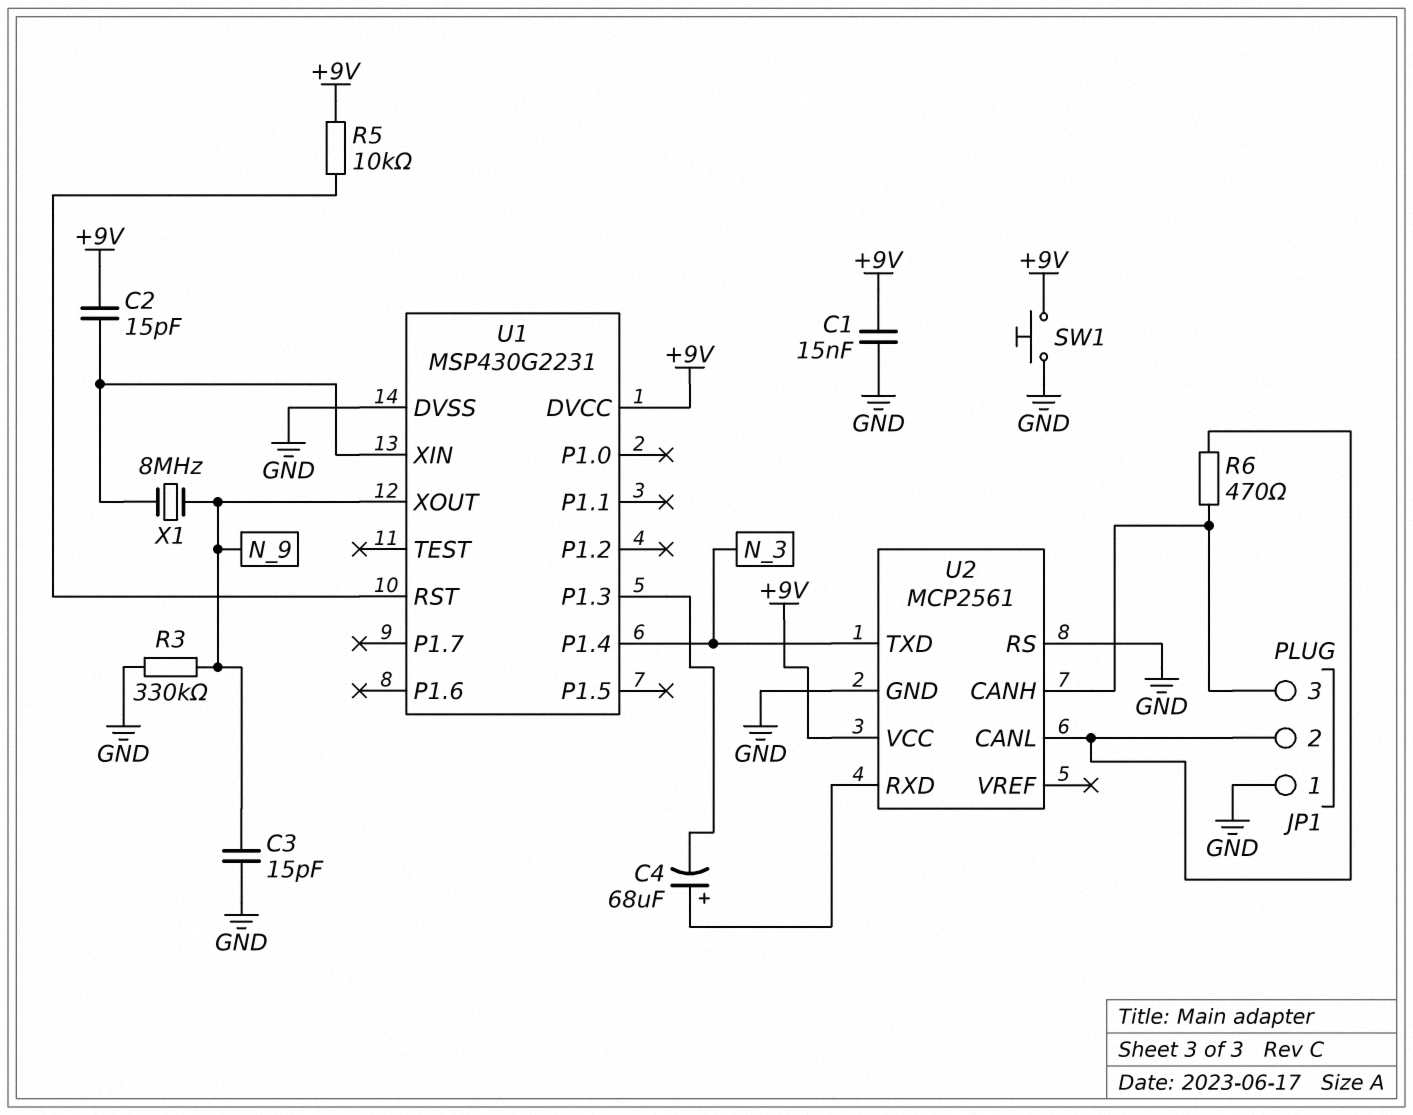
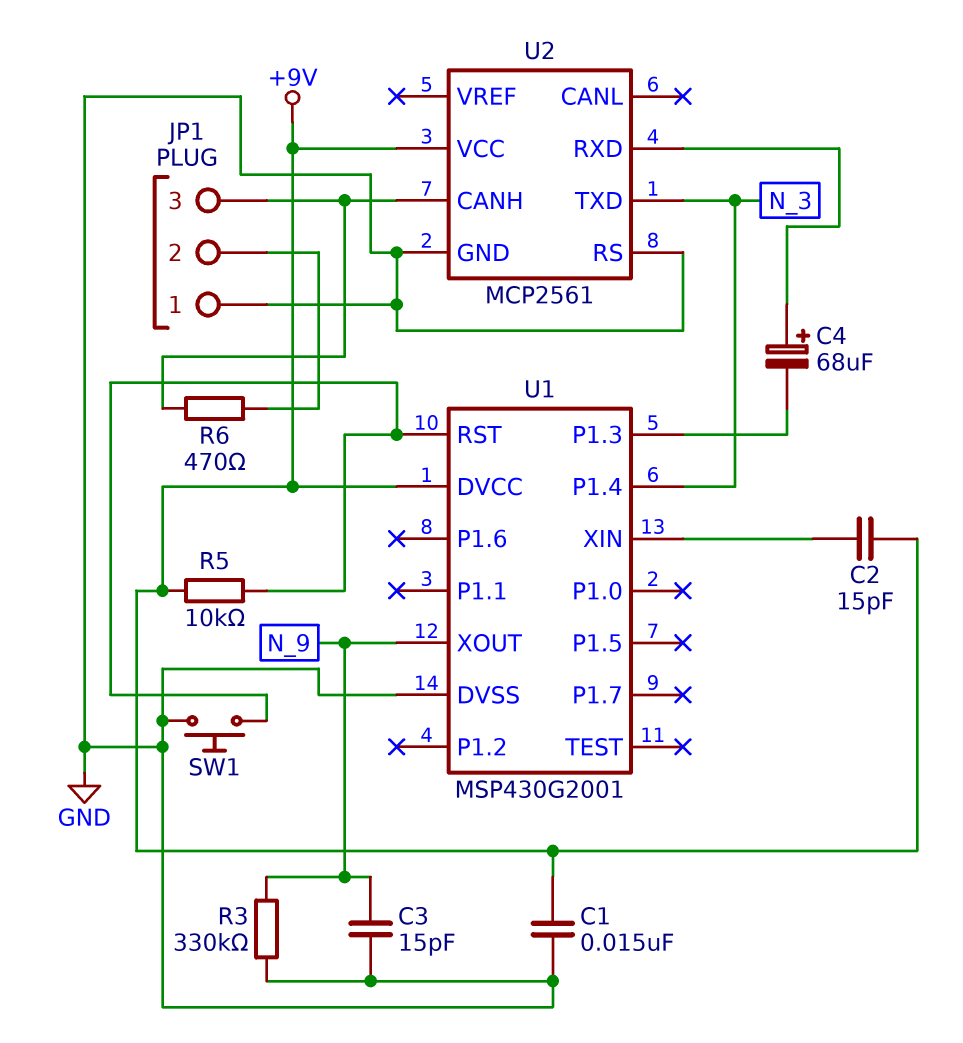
SW1: button (+9V, GND) -> button (GND, U1/RST)
U1: MSP430G2231 -> MSP430G2001
U2 pin CANL: JP1/2 -> none
X1: 8MHz (N_9, U1/XIN) -> none

